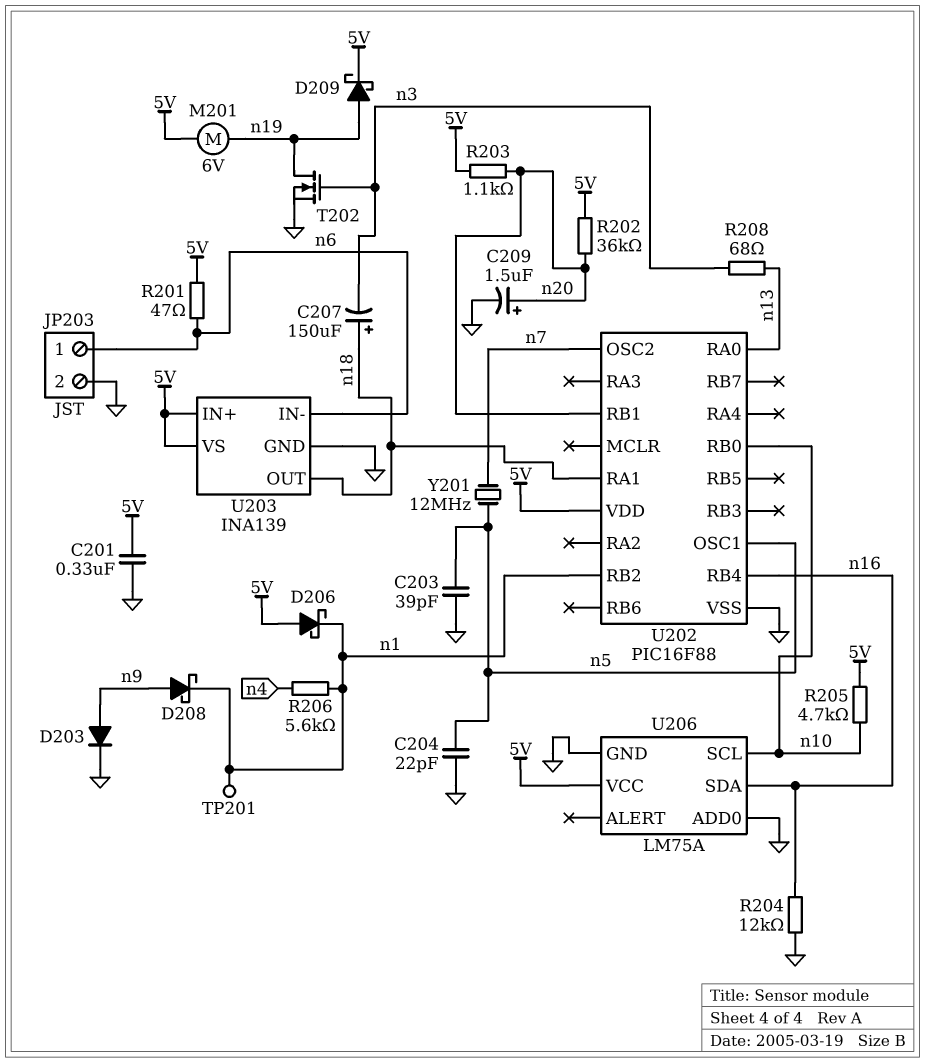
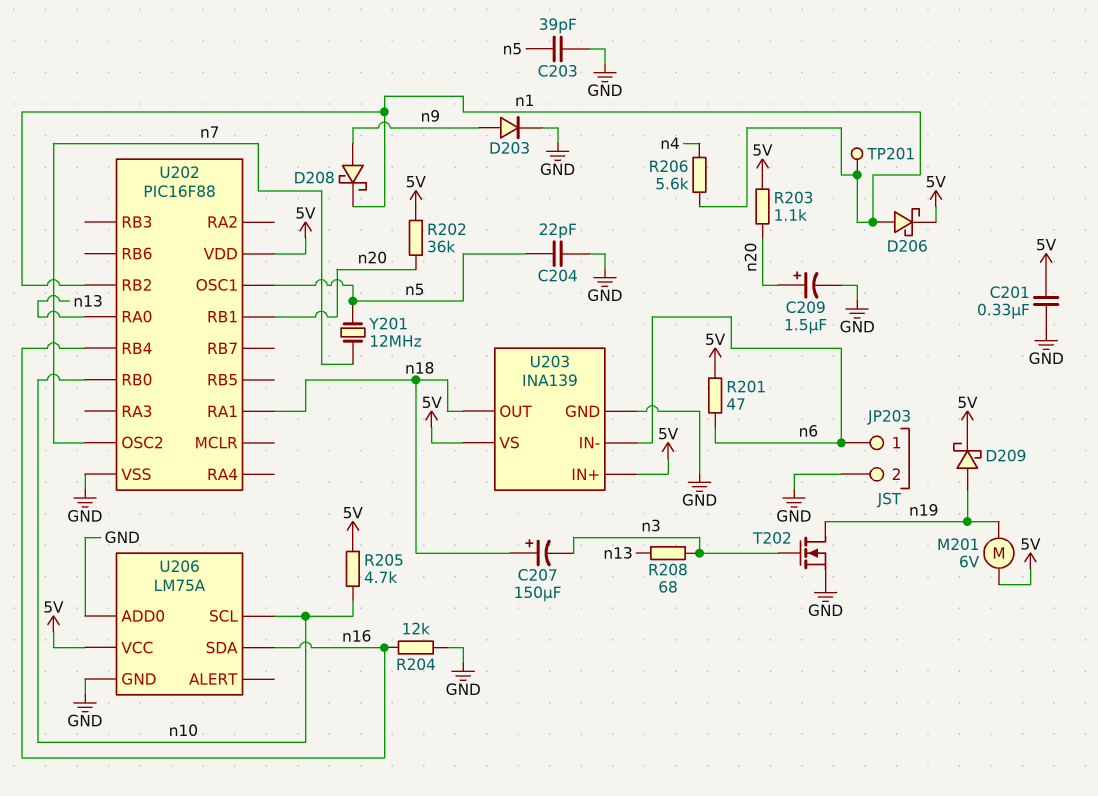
D206: schottky (A 5V, K n1) -> schottky (A n1, K 5V)

